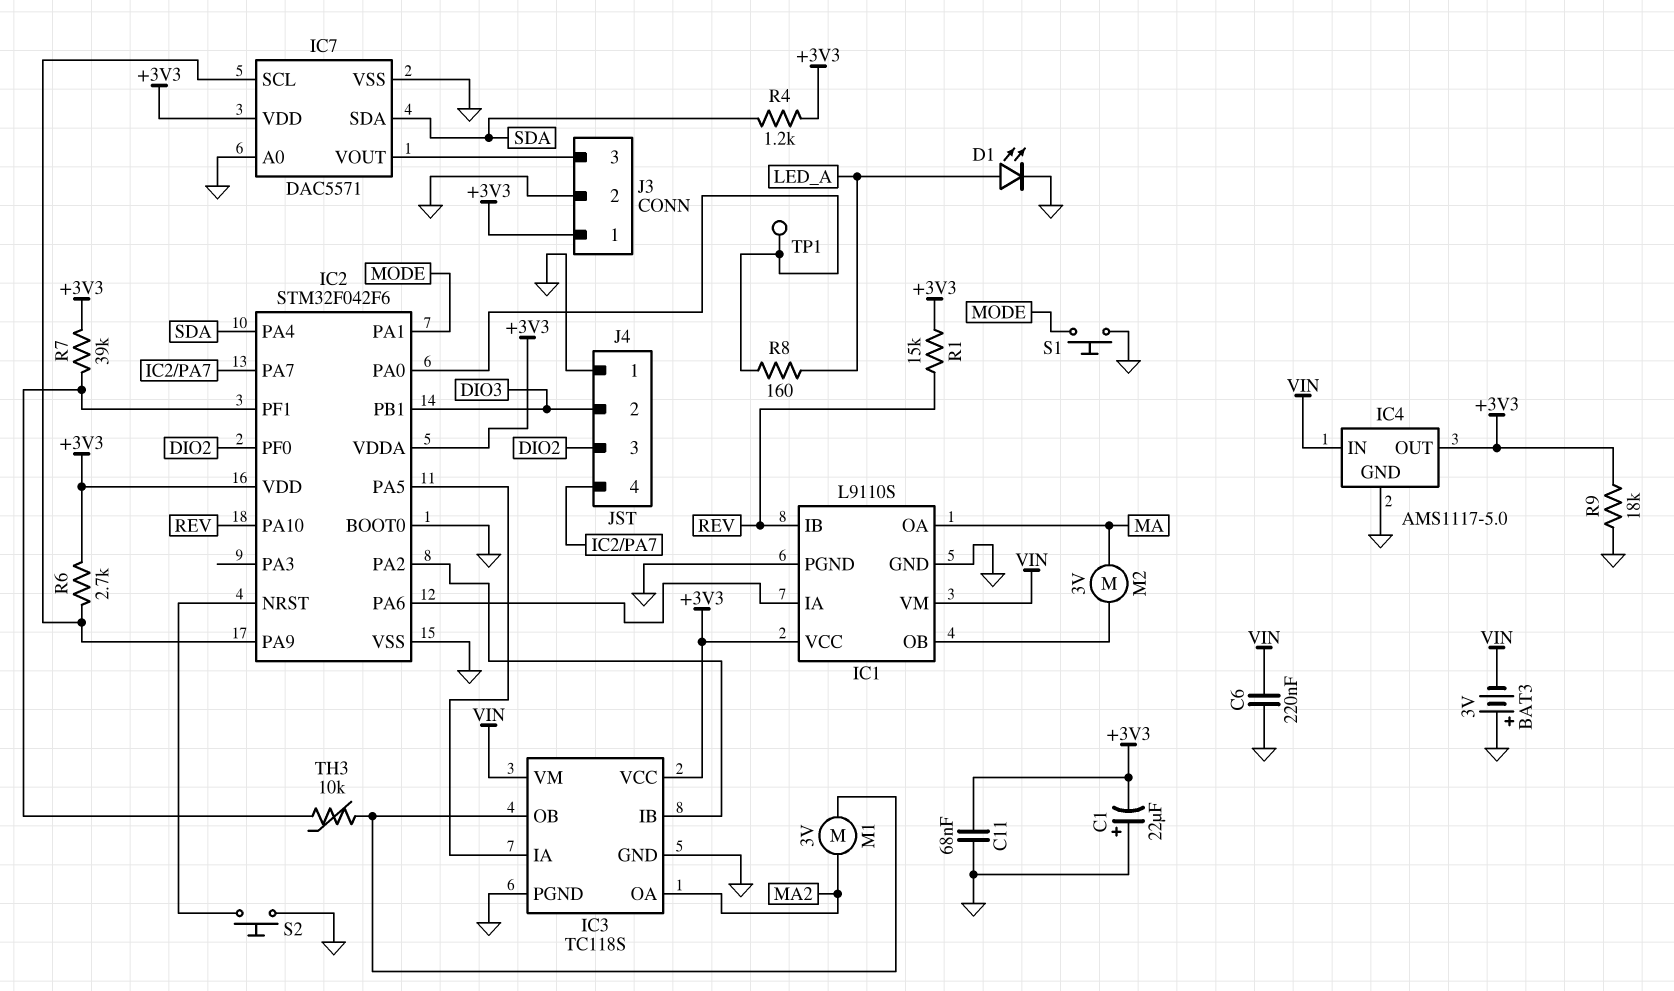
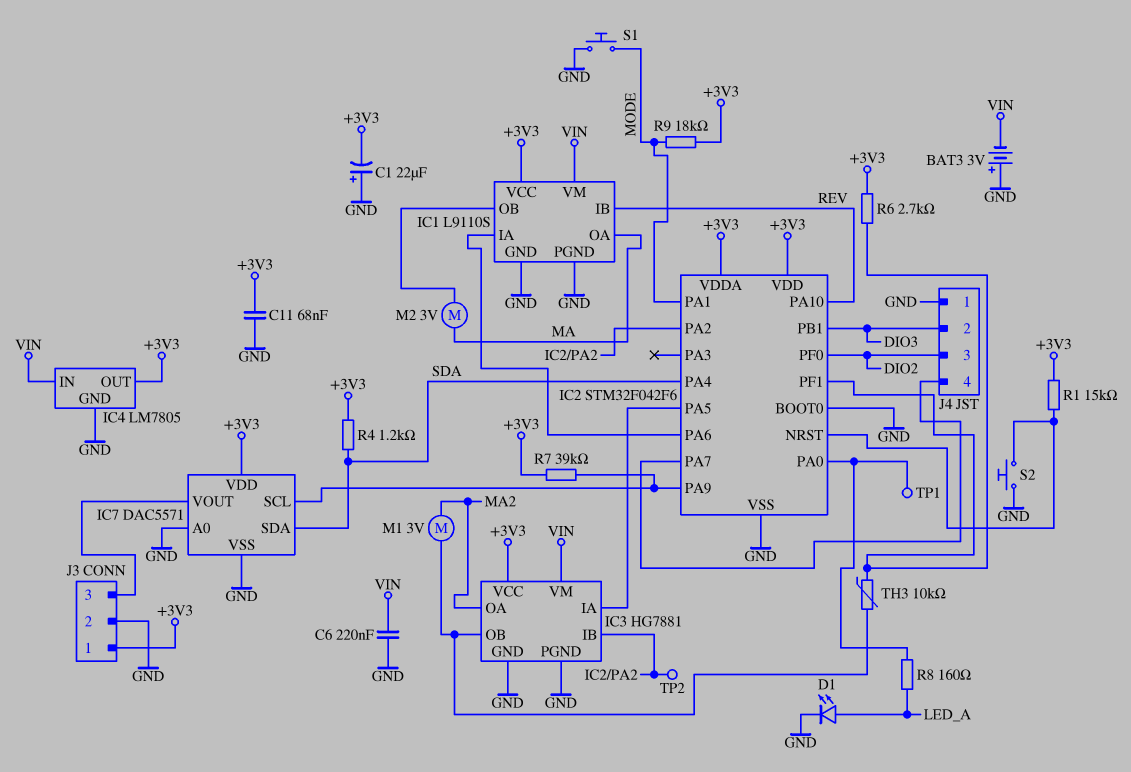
IC3: TC118S -> HG7881
IC4: AMS1117-5.0 -> LM7805
R1: 15k (+3V3, REV) -> 15k (+3V3, IC2/NRST)
R6: 2.7k (+3V3, IC2/PA9) -> 2.7k (+3V3, IC2/PF1)
R7: 39k (+3V3, IC2/PF1) -> 39k (+3V3, IC2/PA9)
R9: 18k (+3V3, GND) -> 18k (+3V3, MODE)
TP2: none -> test point (IC2/PA2)

